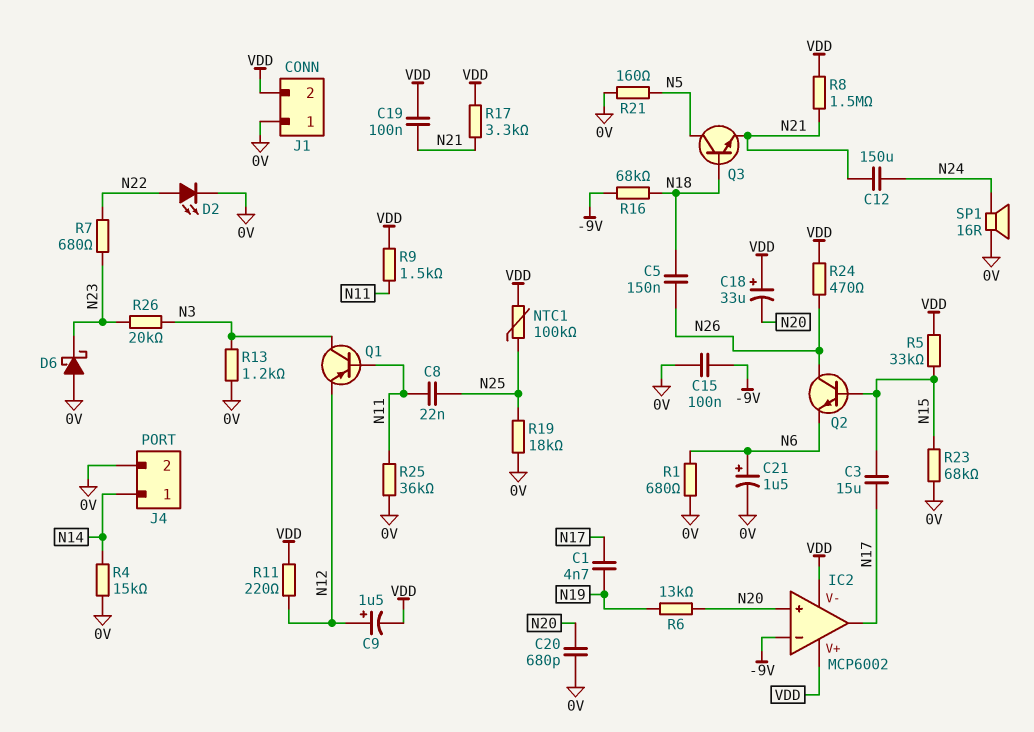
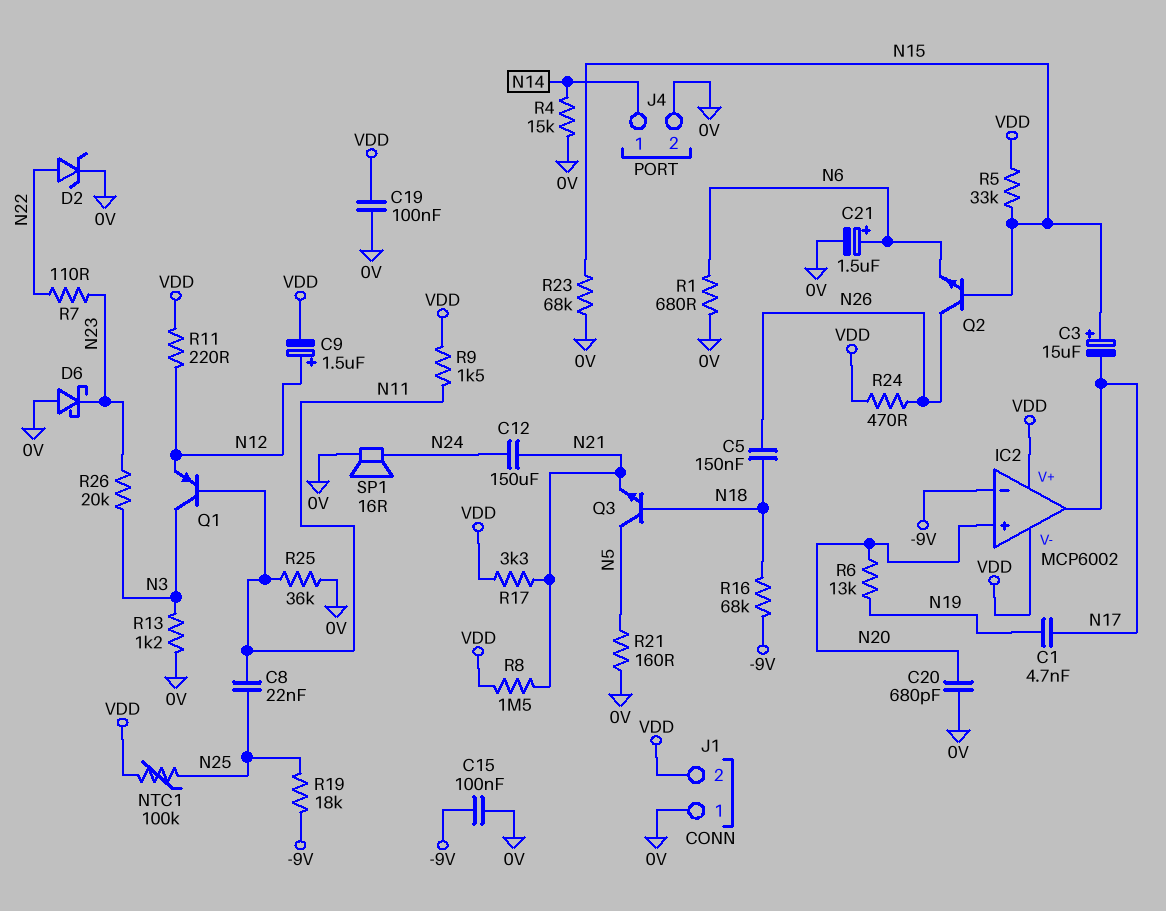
C3: 15uF (N15, N17) -> 15uF (plus N15, minus N17)
C18: 33uF (plus VDD, minus N20) -> none
C19: 100nF (N21, VDD) -> 100nF (0V, VDD)
D2: LED (A N22, K 0V) -> zener (A N22, K 0V)
R7: 680 (N22, N23) -> 110 (N22, N23)
R19: 18k (0V, N25) -> 18k (-9V, N25)

